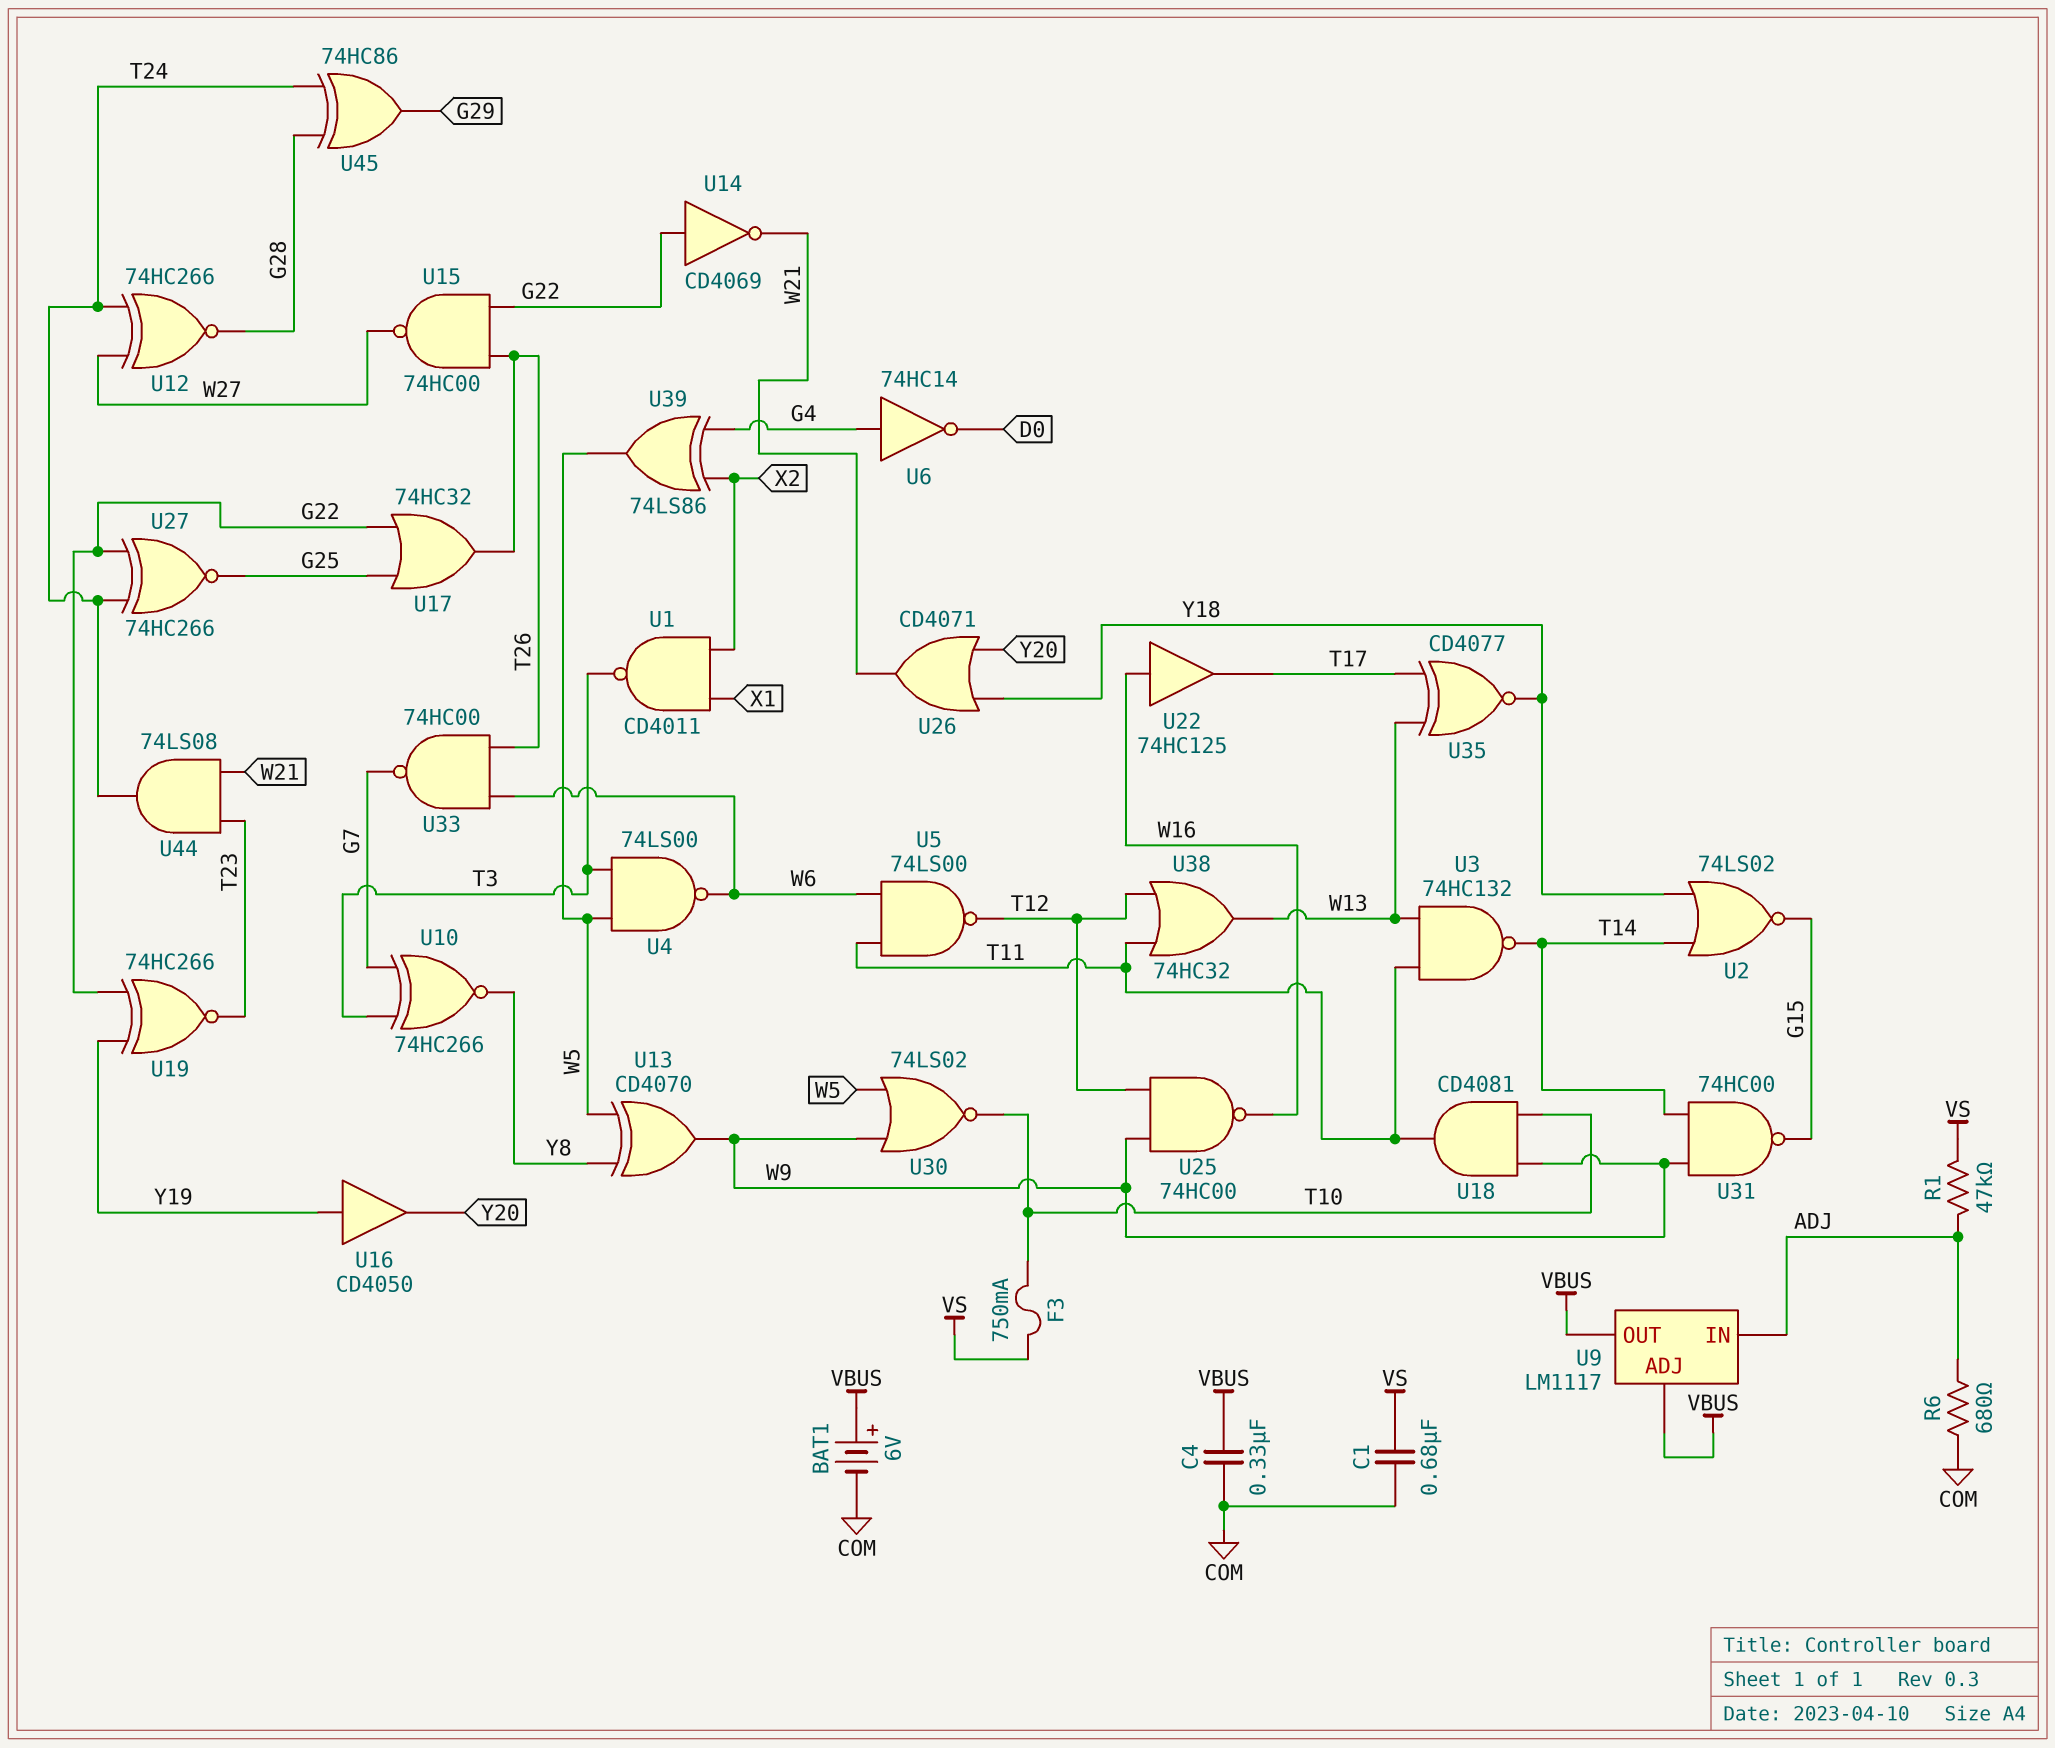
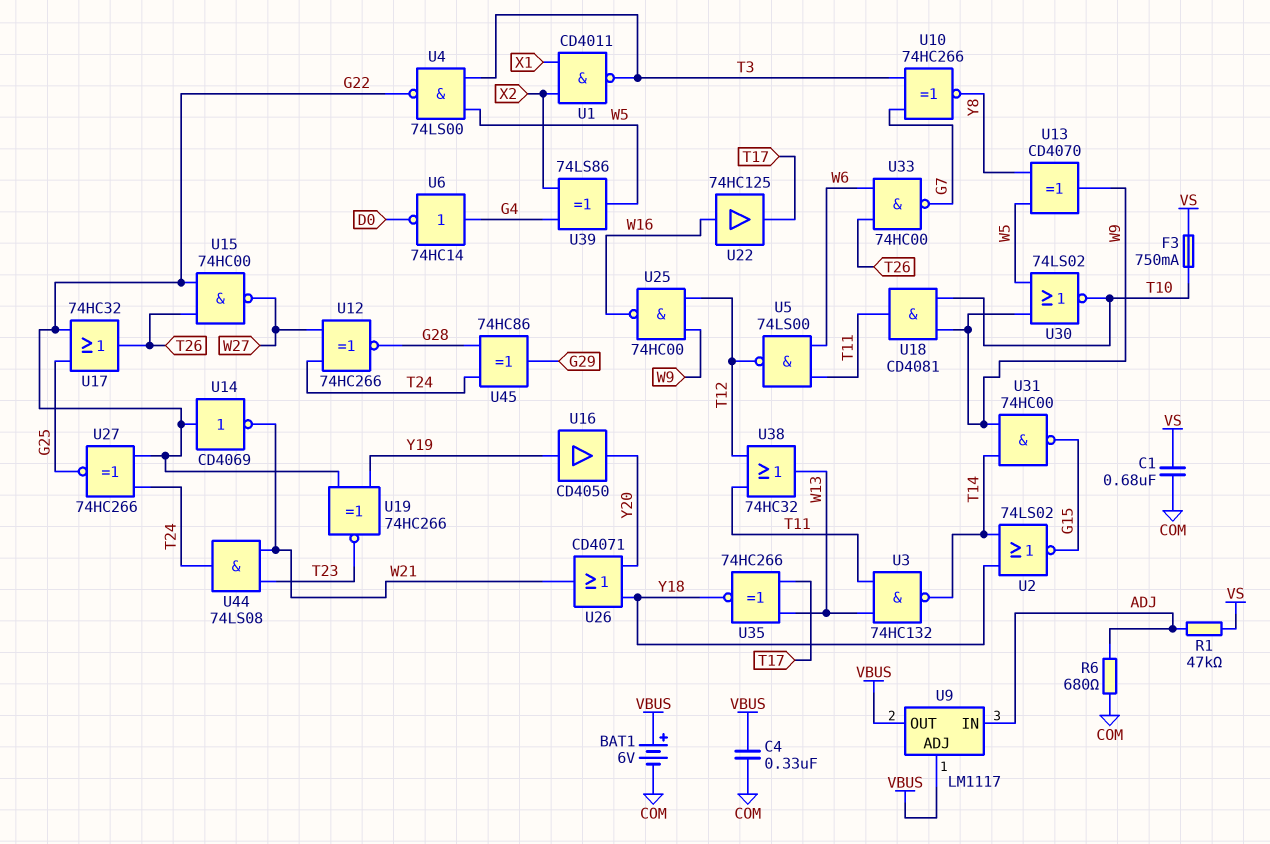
U4: NAND 74LS00 (in T3, in W5, out W6) -> NAND 74LS00 (in T3, in W5, out G22)
U35: XNOR CD4077 (in T17, in W13, out Y18) -> XNOR 74HC266 (in T17, in W13, out Y18)

